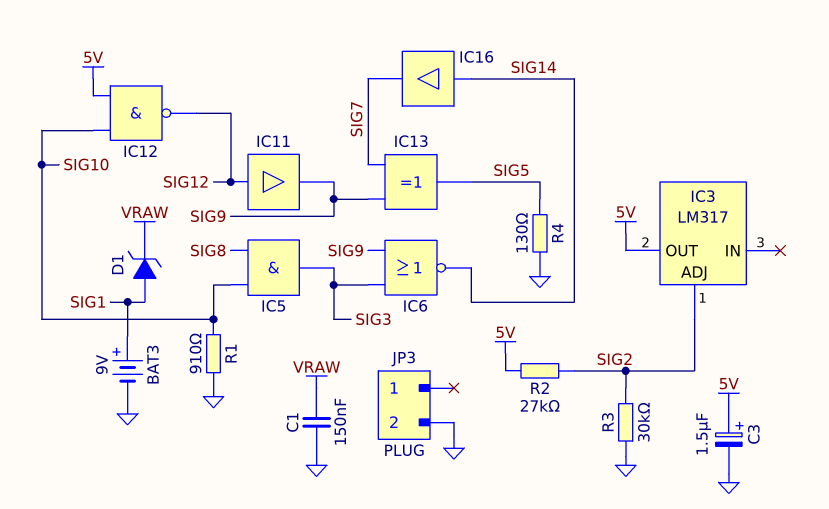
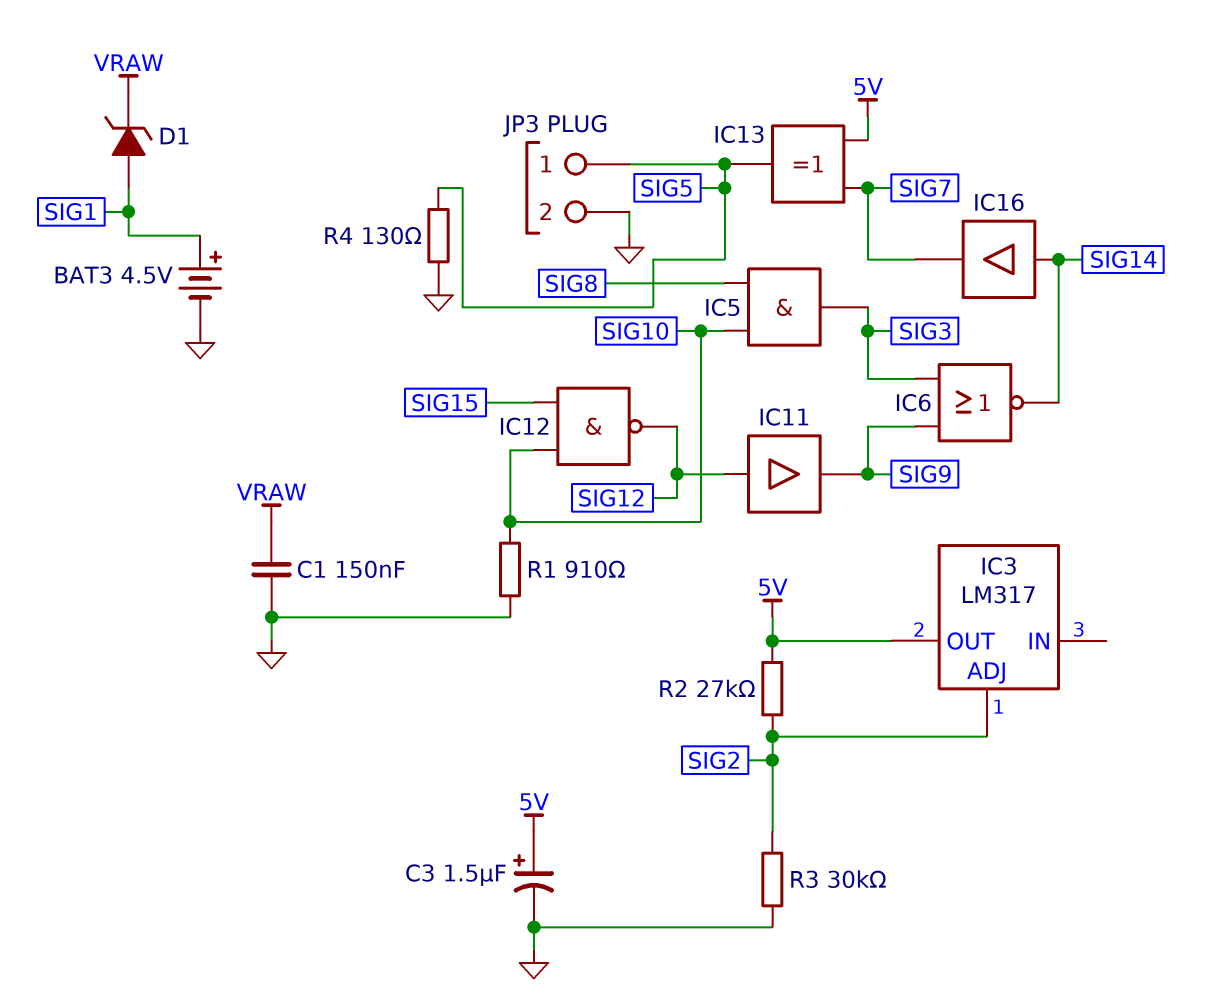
BAT3: 9V (plus SIG1, minus GND) -> 4.5V (plus SIG1, minus GND)
IC12: NAND (in 5V, in SIG10, out SIG12) -> NAND (in SIG10, in SIG15, out SIG12)
IC13: XOR (in SIG7, in SIG9, out SIG5) -> XOR (in 5V, in SIG7, out SIG5)
JP3 pin 1: none -> SIG5

